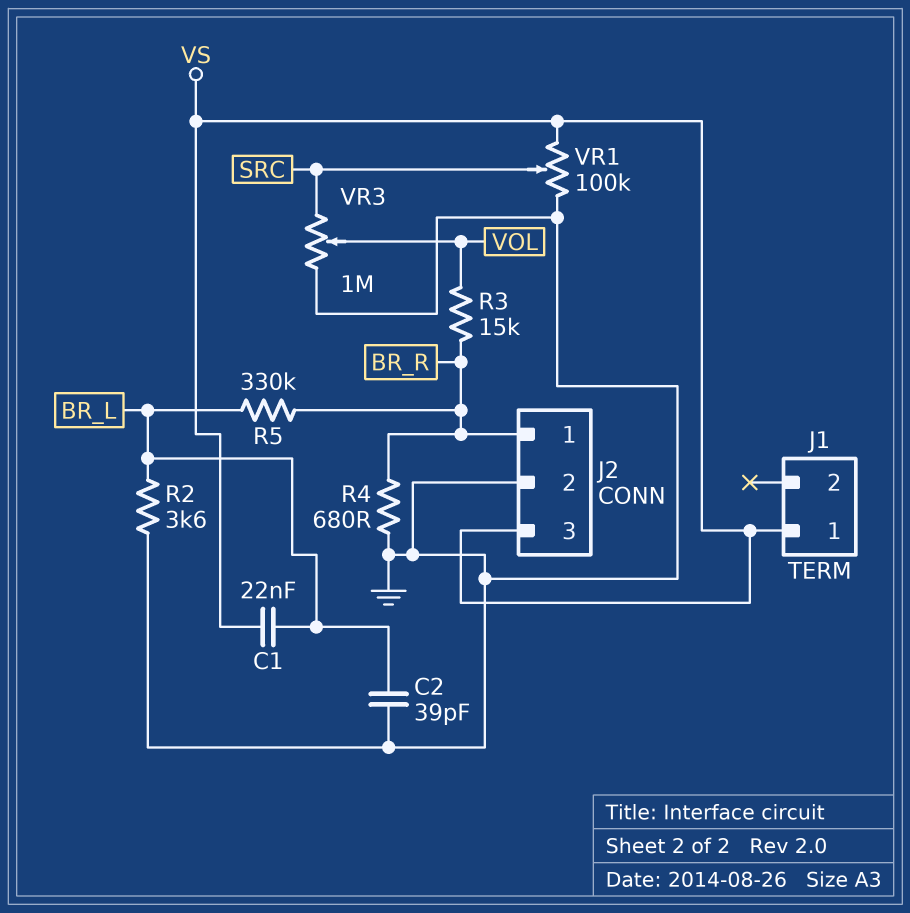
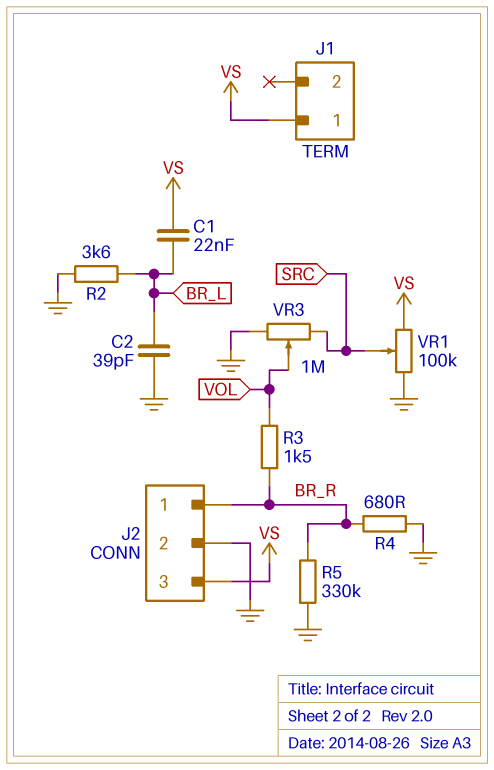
R3: 15k (BR_R, VOL) -> 1.5k (BR_R, VOL)
R5: 330k (BR_L, BR_R) -> 330k (BR_R, GND)

